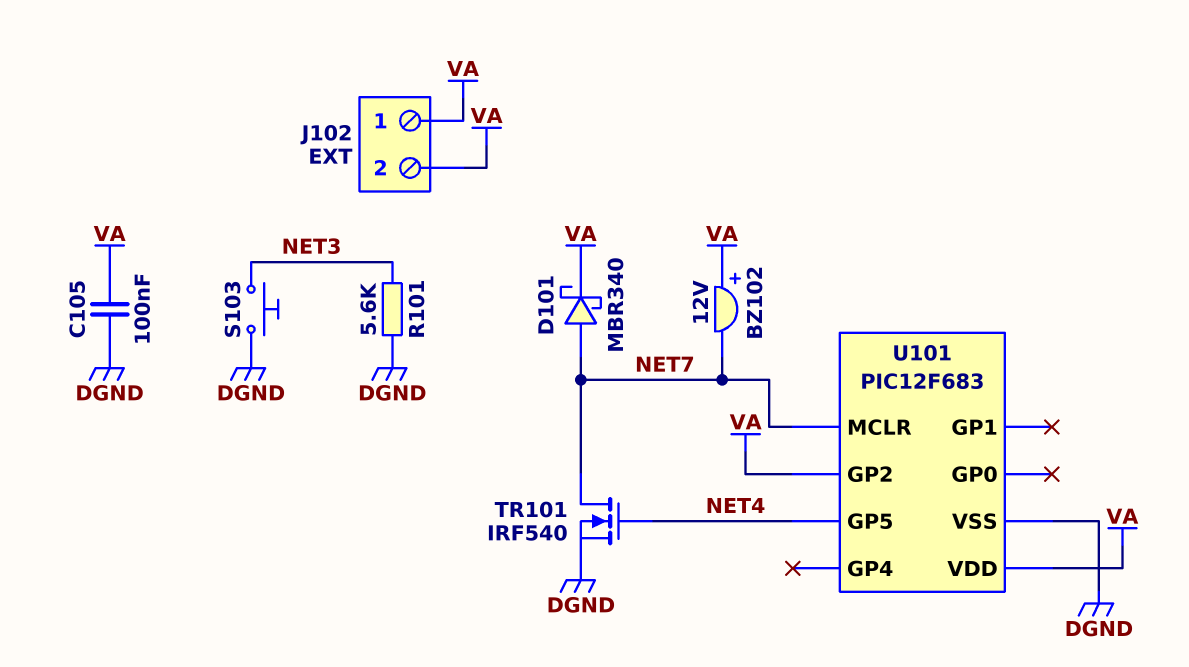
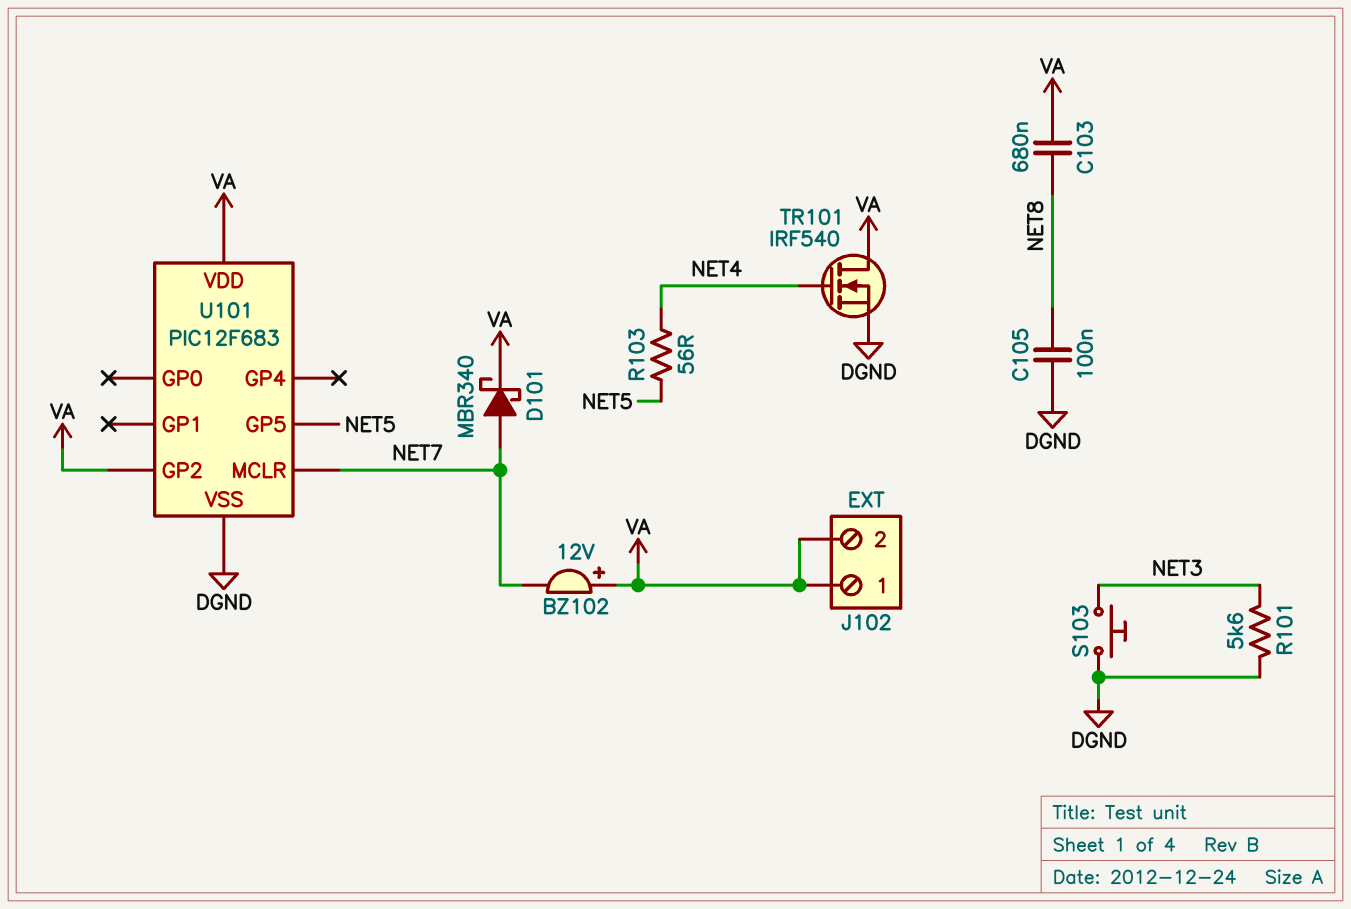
C103: none -> 680nF (NET8, VA)
C105: 100nF (DGND, VA) -> 100nF (DGND, NET8)
R103: none -> 56 (NET4, NET5)
TR101: NMOS IRF540 (G NET4, D NET7, S DGND) -> NMOS IRF540 (G NET4, D VA, S DGND)
U101 pin GP5: NET4 -> NET5

